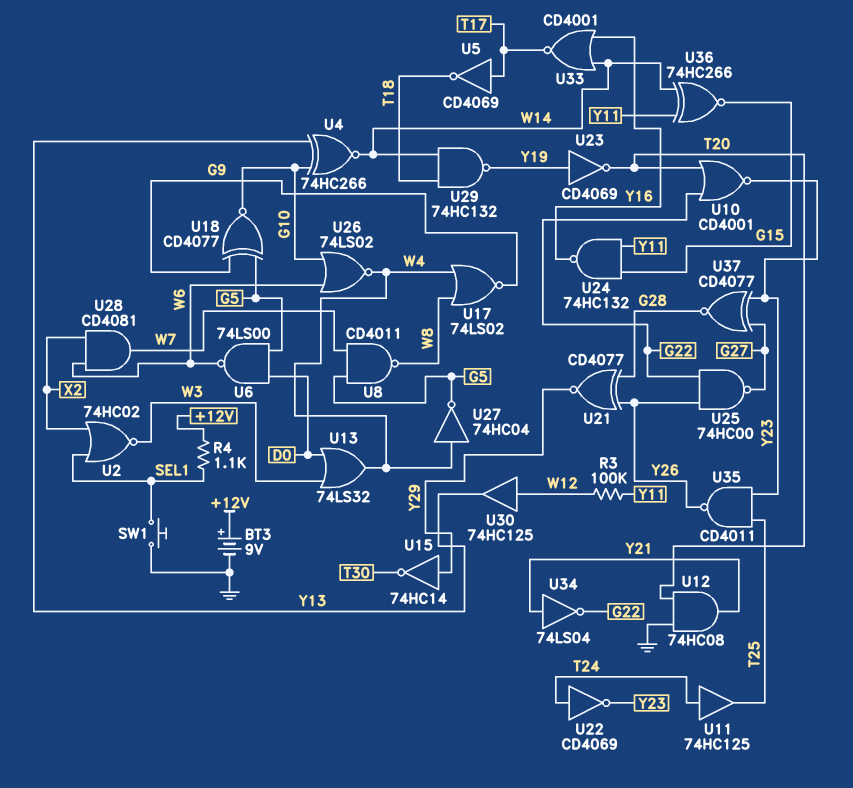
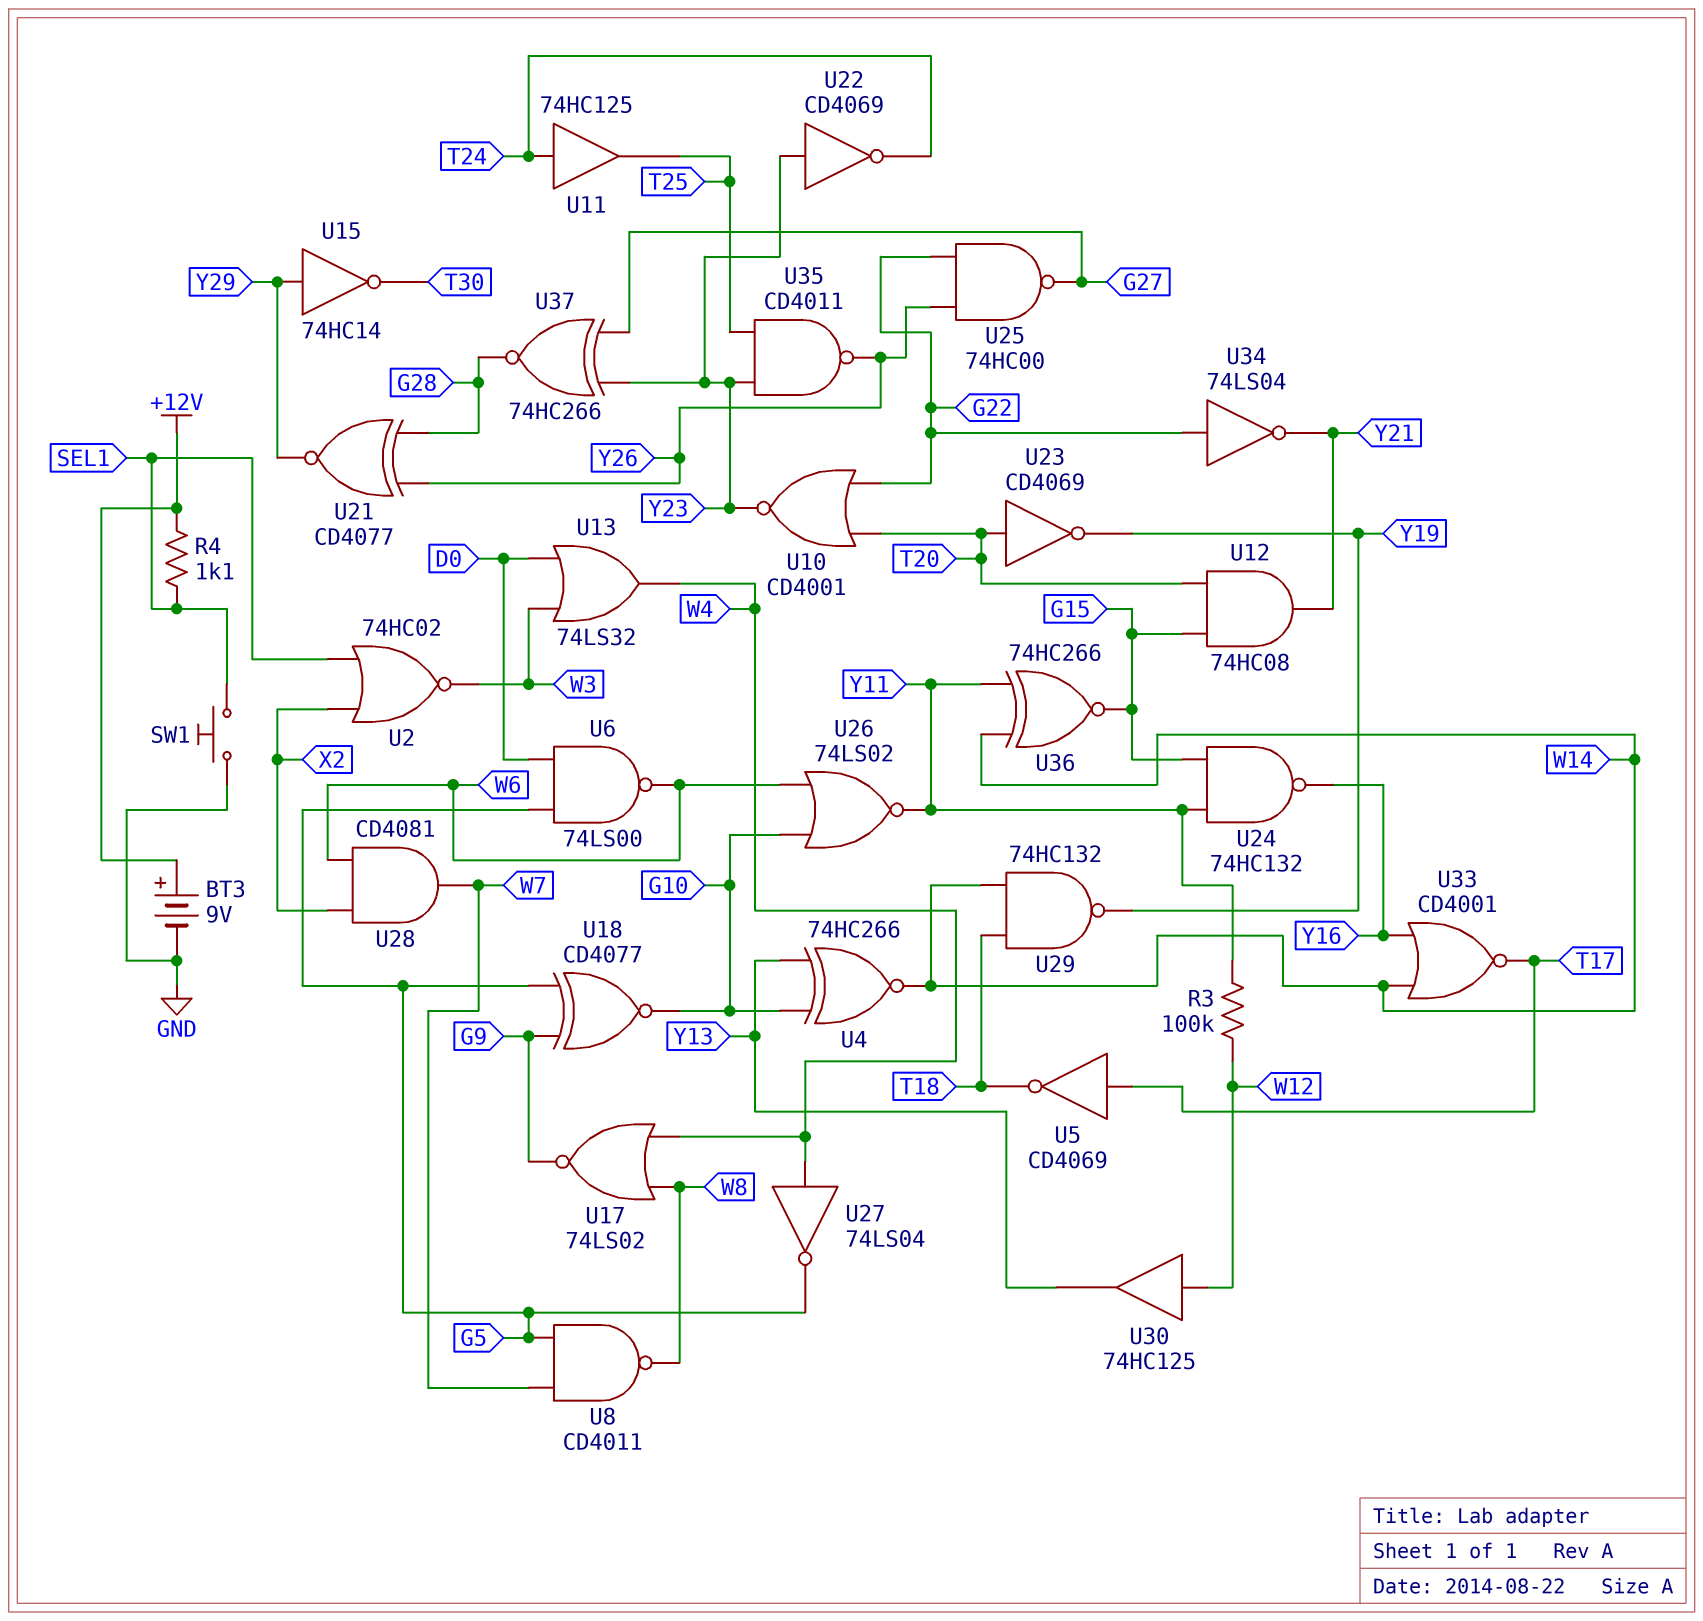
U12: AND 74HC08 (in GND, in T20, out Y21) -> AND 74HC08 (in G15, in T20, out Y21)
U22: NOT CD4069 (in T24, out Y23) -> NOT CD4069 (in Y23, out T24)
U23: NOT CD4069 (in Y19, out T20) -> NOT CD4069 (in T20, out Y19)
U26: NOR 74LS02 (in G10, in W6, out W4) -> NOR 74LS02 (in G10, in W6, out Y11)
U27: NOT 74HC04 (in W4, out G5) -> NOT 74LS04 (in W4, out G5)
U34: NOT 74LS04 (in Y21, out G22) -> NOT 74LS04 (in G22, out Y21)
U37: XNOR CD4077 (in G27, in Y23, out G28) -> XNOR 74HC266 (in G27, in Y23, out G28)

